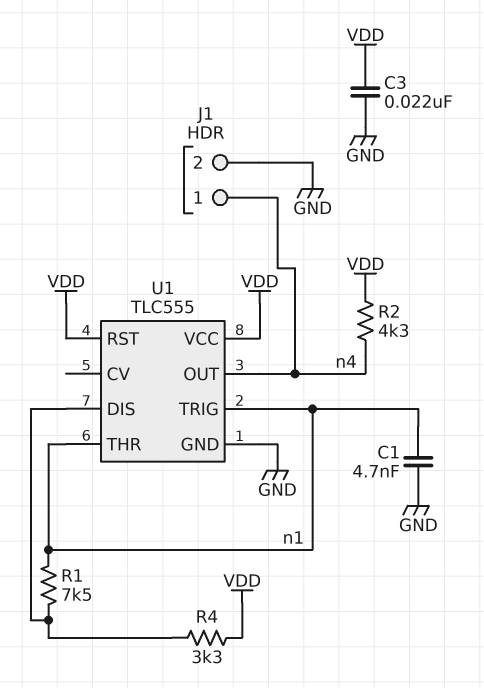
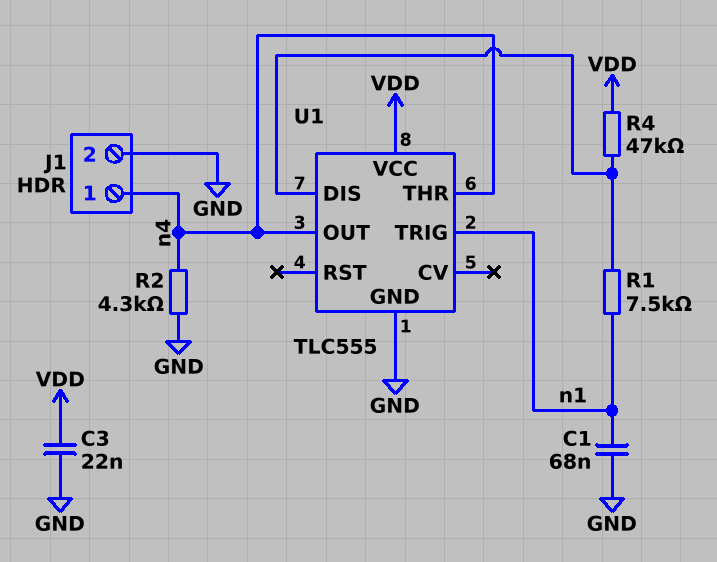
C1: 4.7nF (GND, n1) -> 68nF (GND, n1)
R2: 4.3k (VDD, n4) -> 4.3k (GND, n4)
R4: 3.3k (U1/DIS, VDD) -> 47k (U1/DIS, VDD)
U1 pin RST: VDD -> none
U1 pin THR: n1 -> n4

